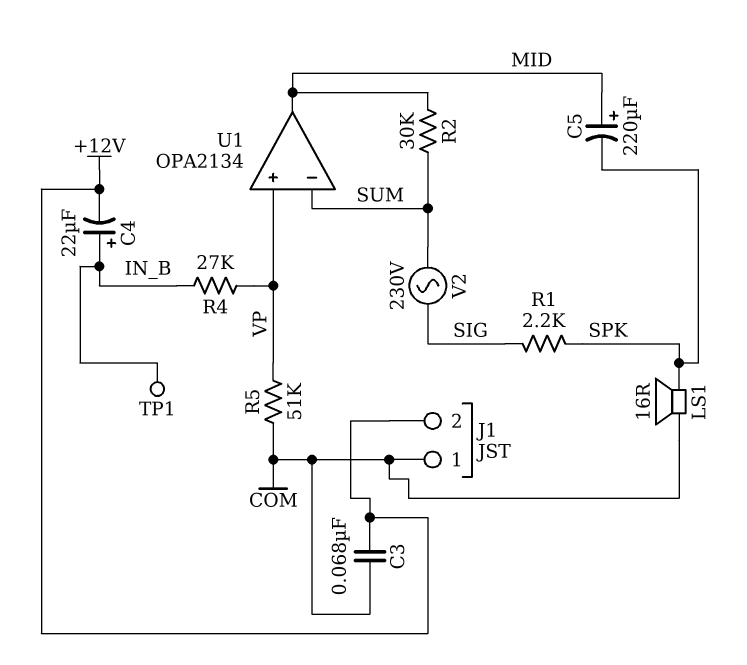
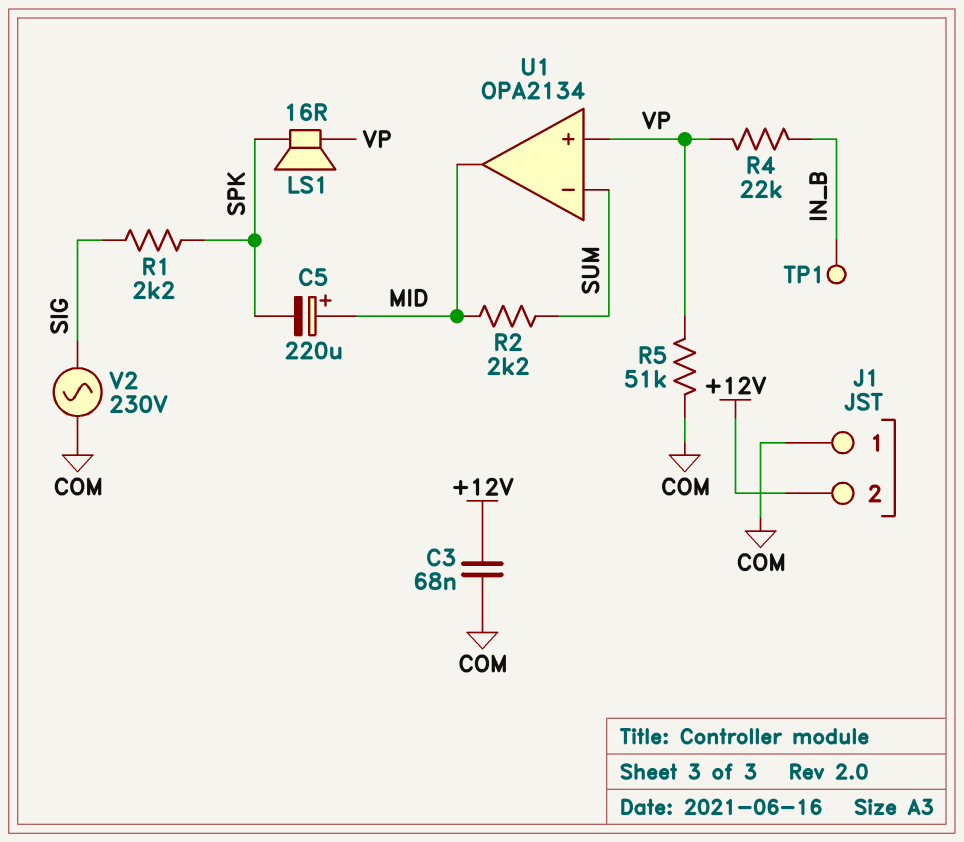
C4: 22uF (plus IN_B, minus +12V) -> none
LS1: speaker 16R (COM, SPK) -> speaker 16R (SPK, VP)
R2: 30k (MID, SUM) -> 2.2k (MID, SUM)
R4: 27k (IN_B, VP) -> 22k (IN_B, VP)
V2: AC 230V (SIG, SUM) -> AC 230V (COM, SIG)

